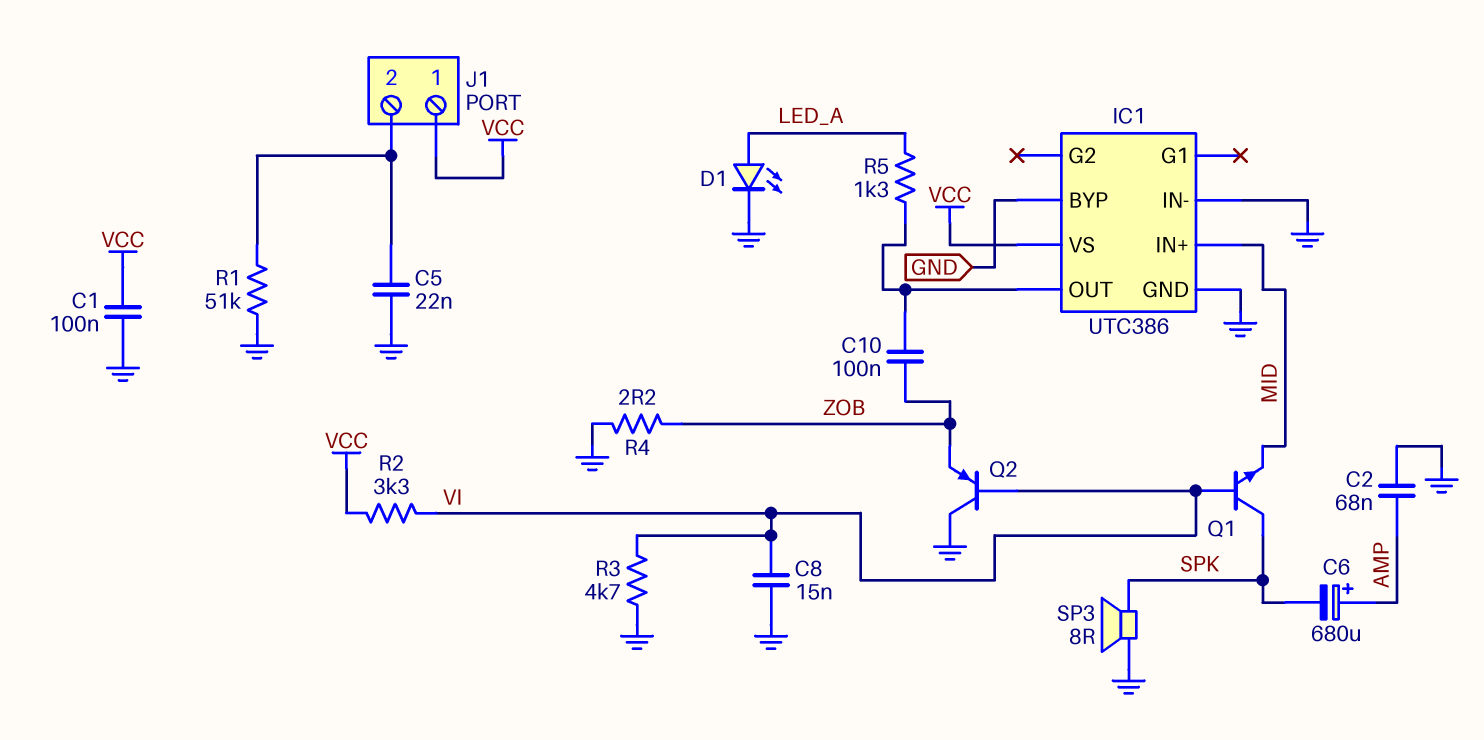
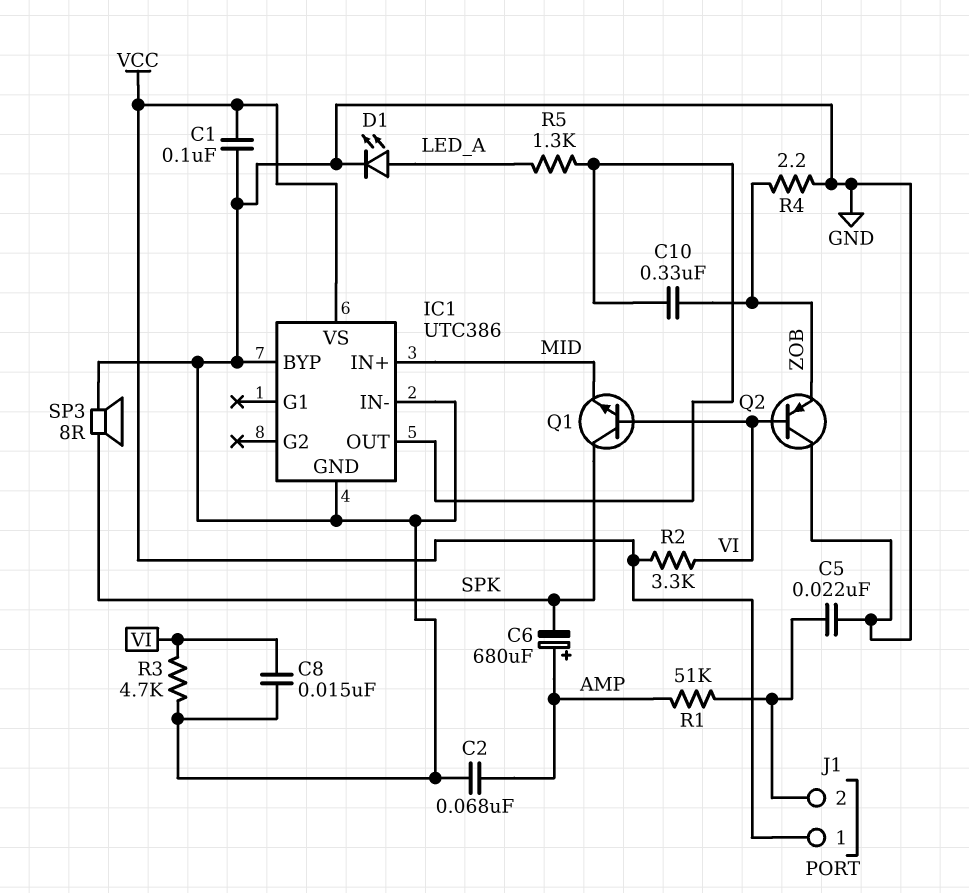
C10: 100nF (IC1/OUT, ZOB) -> 330nF (IC1/OUT, ZOB)
R1: 51k (GND, J1/2) -> 51k (AMP, J1/2)

